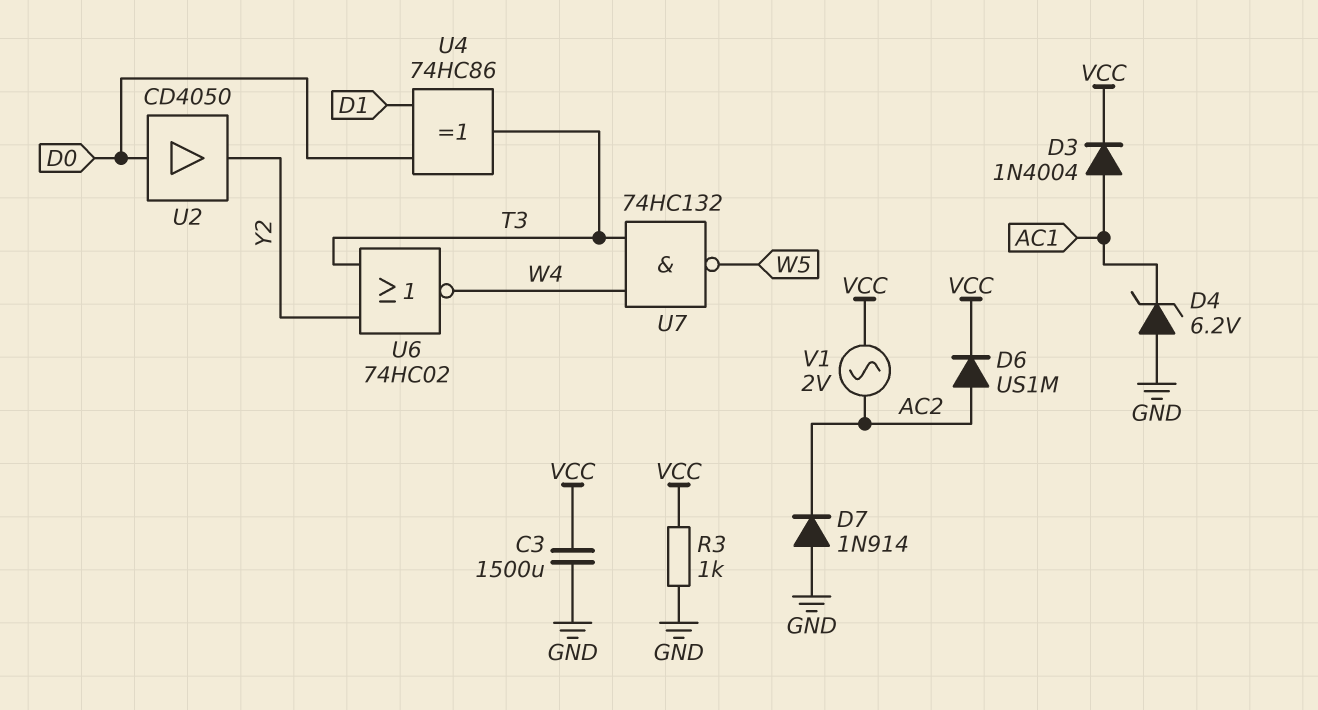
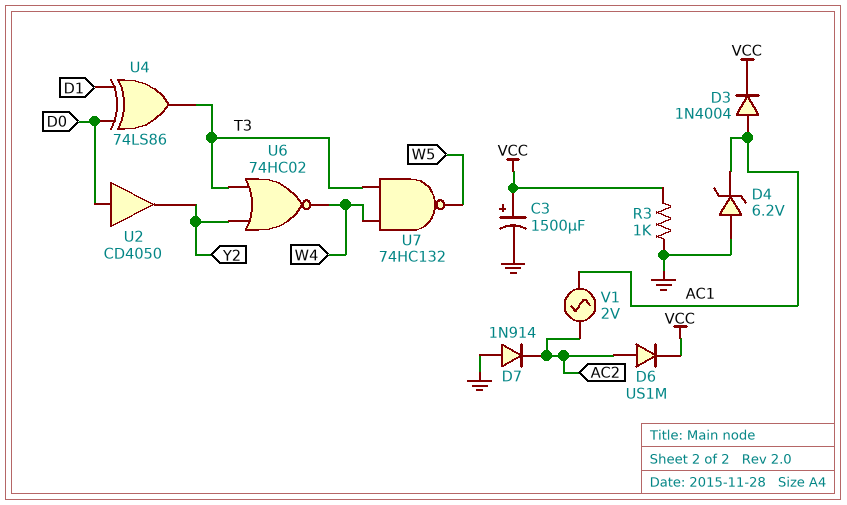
C3: 1500uF (GND, VCC) -> 1500uF (plus VCC, minus GND)
U4: XOR 74HC86 (in D0, in D1, out T3) -> XOR 74LS86 (in D0, in D1, out T3)
V1: AC 2V (AC2, VCC) -> AC 2V (AC1, AC2)

